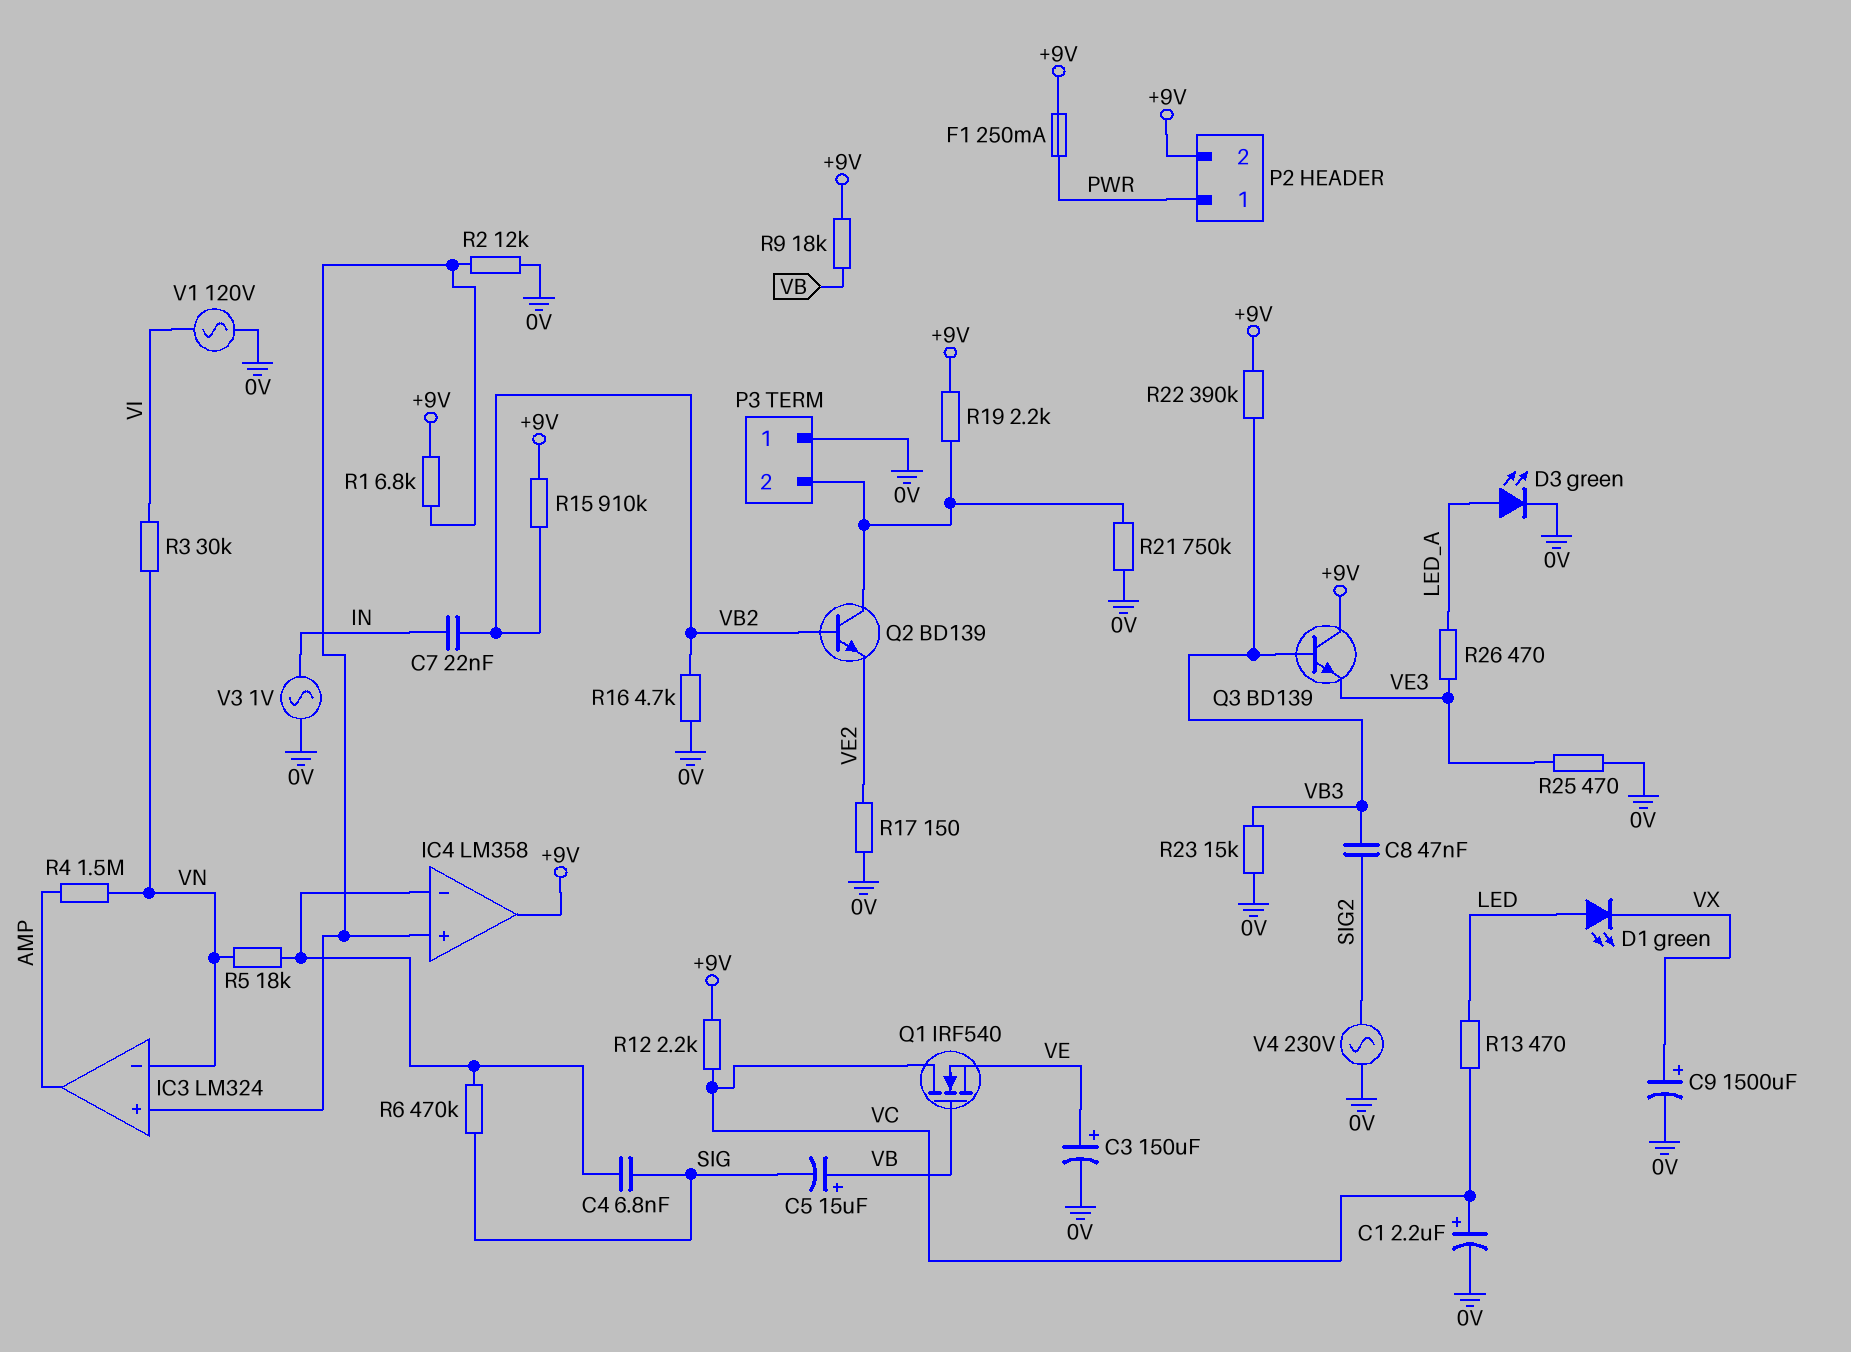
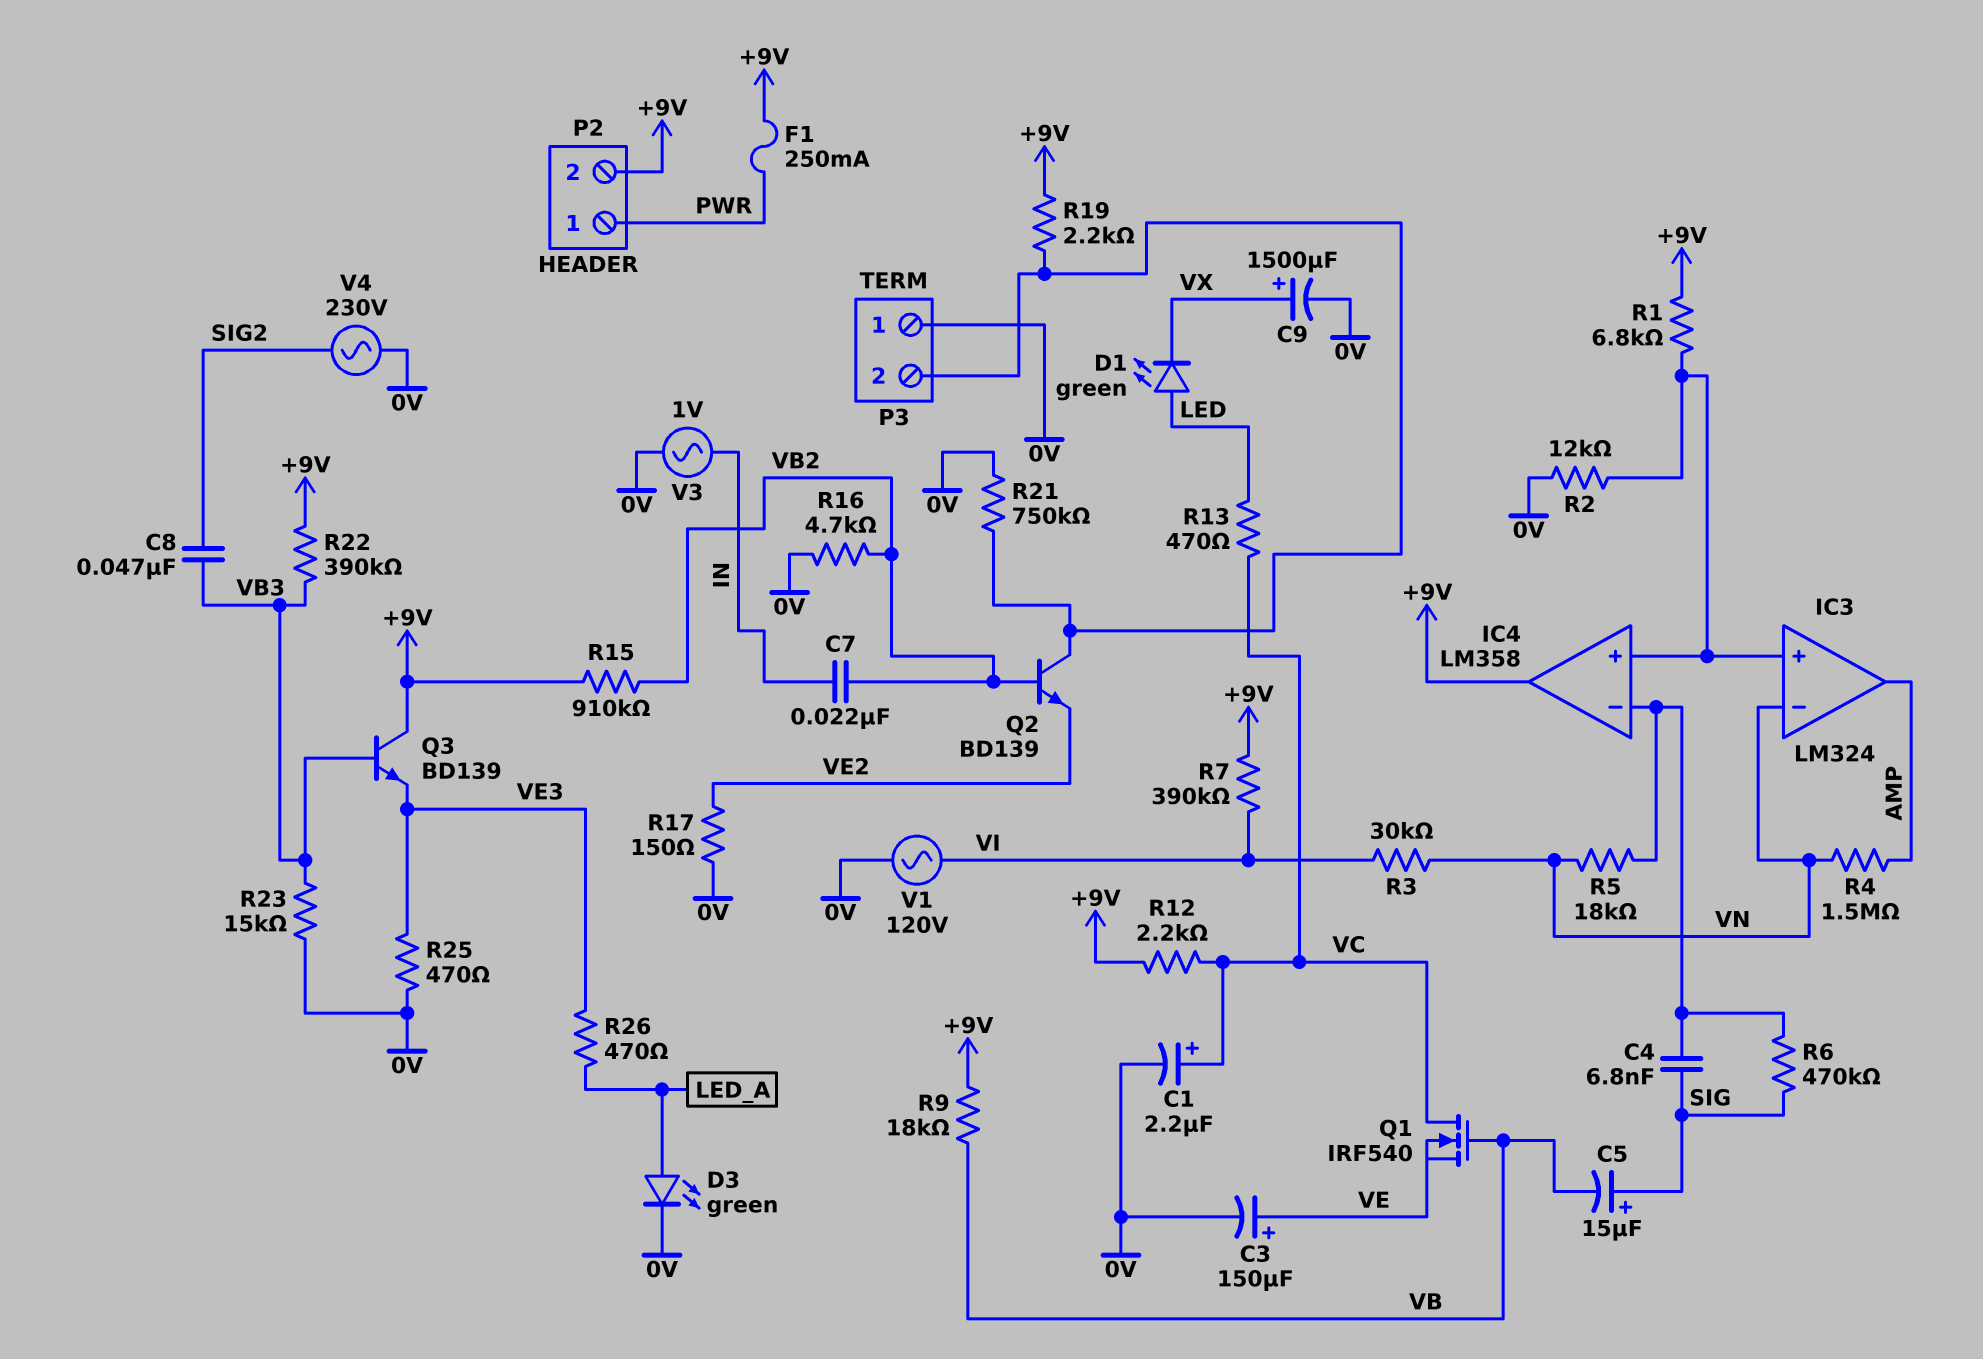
C5: 15uF (plus VB, minus SIG) -> 15uF (plus SIG, minus VB)
R7: none -> 390k (+9V, VI)

